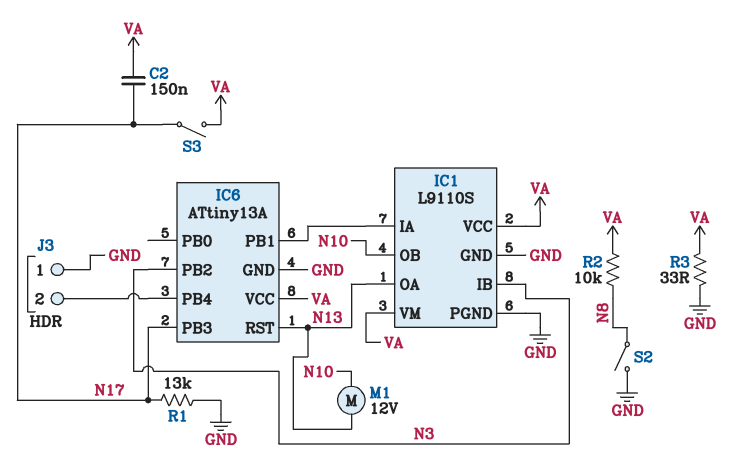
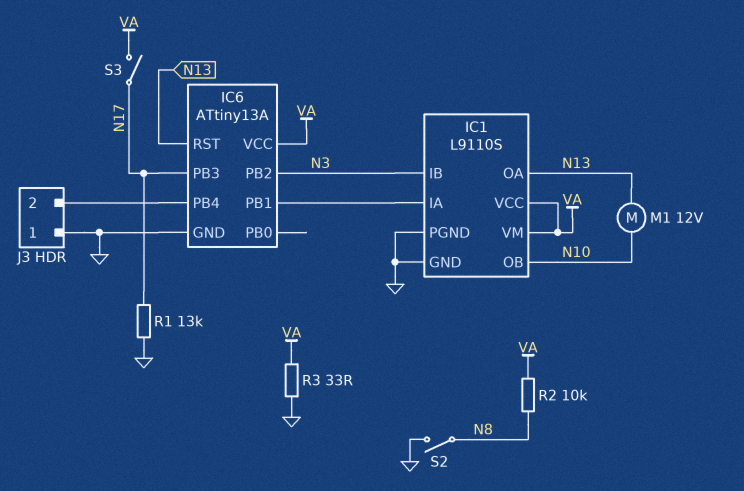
C2: 150nF (N17, VA) -> none

